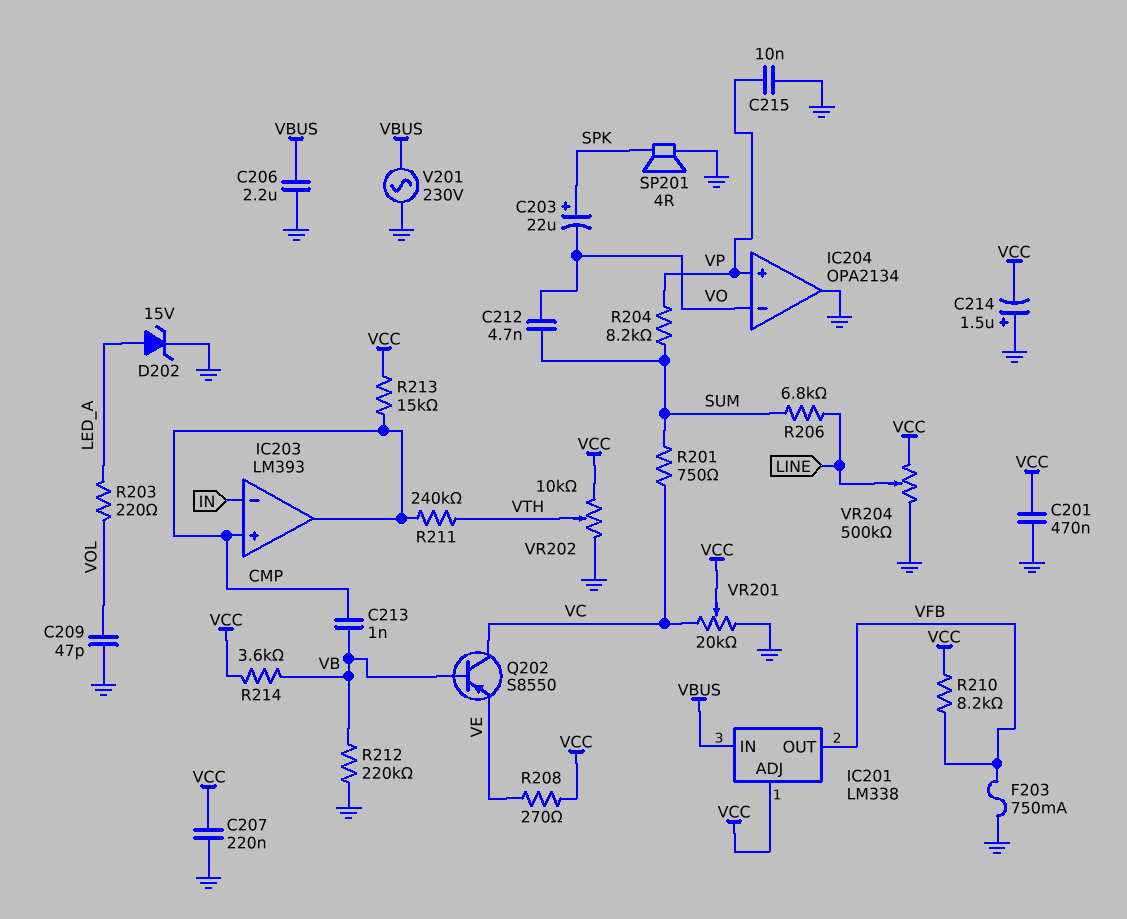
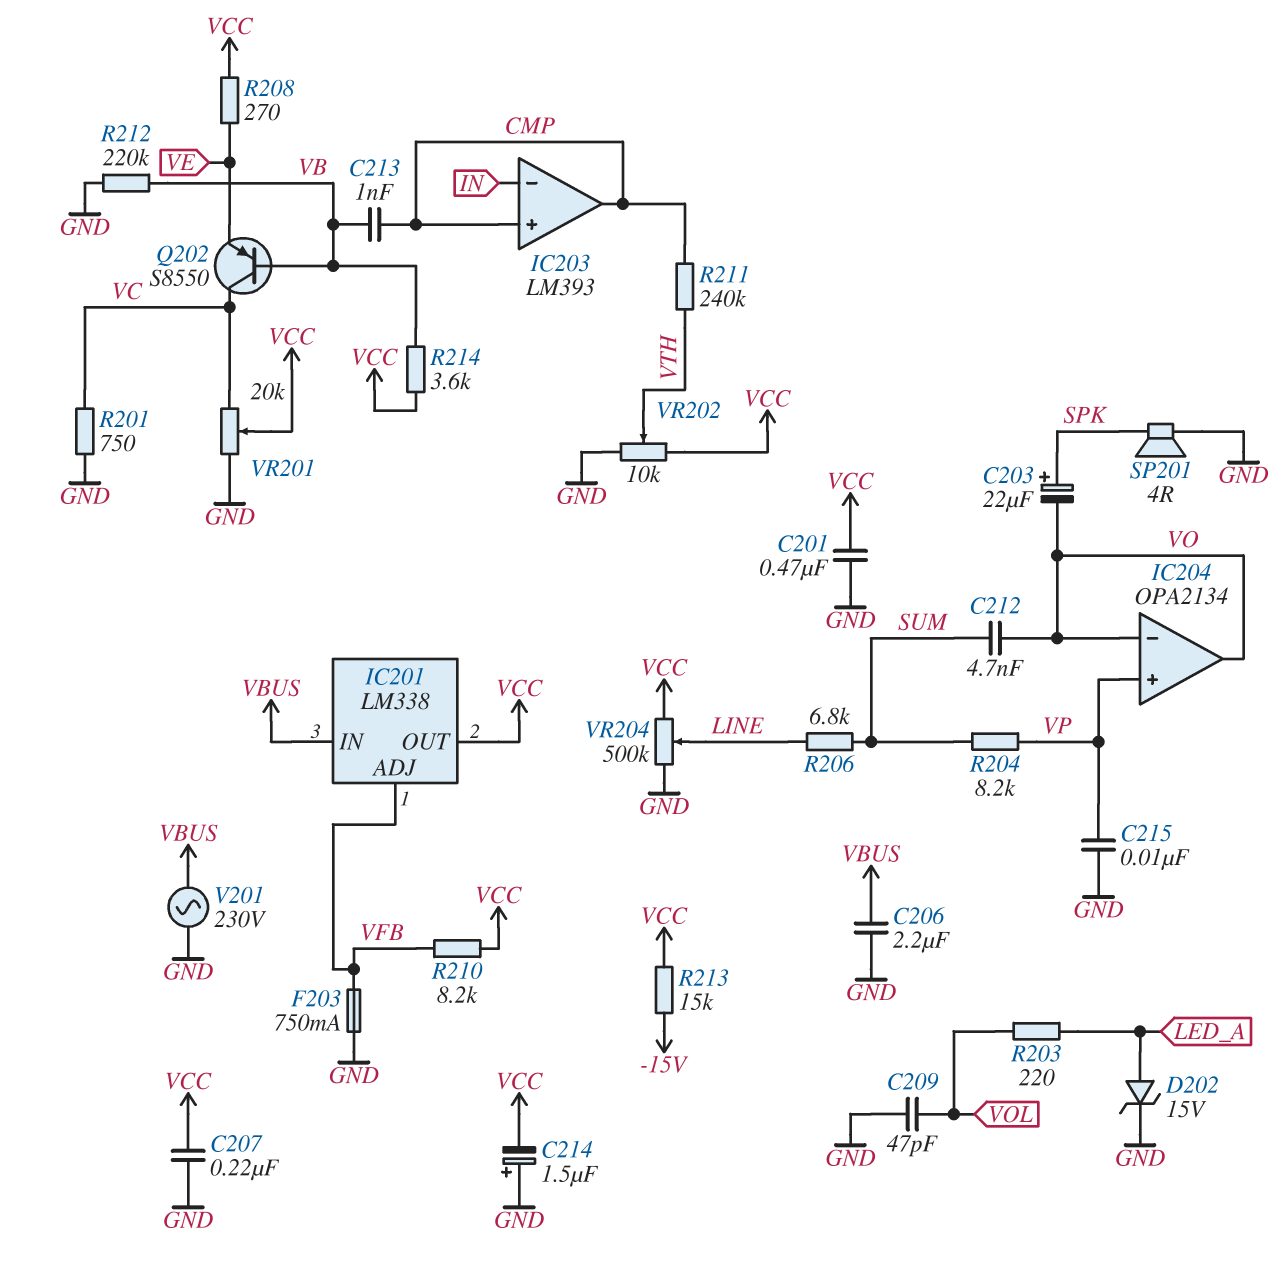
IC201 pin ADJ: VCC -> VFB
IC201 pin OUT: VFB -> VCC
IC204 pin out: GND -> VO
R201: 750 (SUM, VC) -> 750 (GND, VC)
R213: 15k (CMP, VCC) -> 15k (-15V, VCC)

